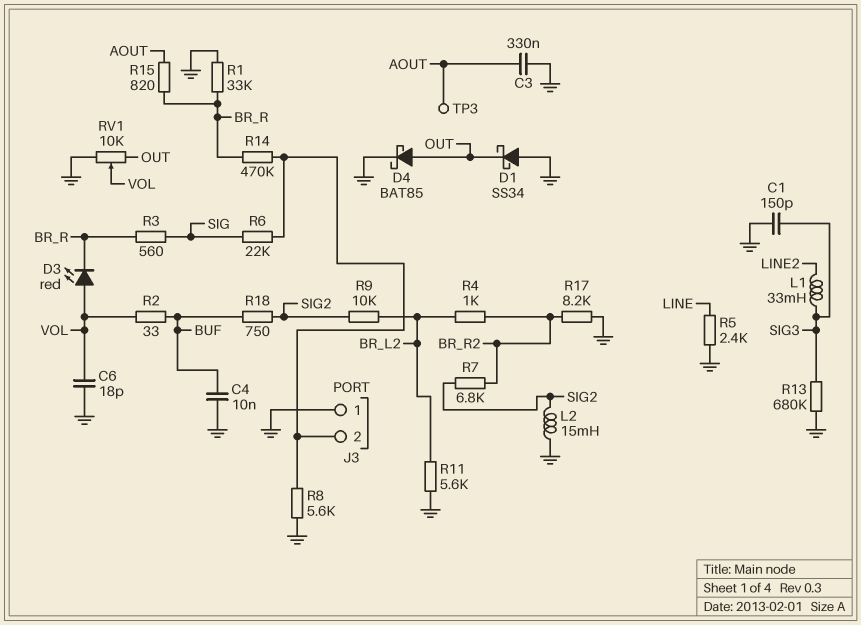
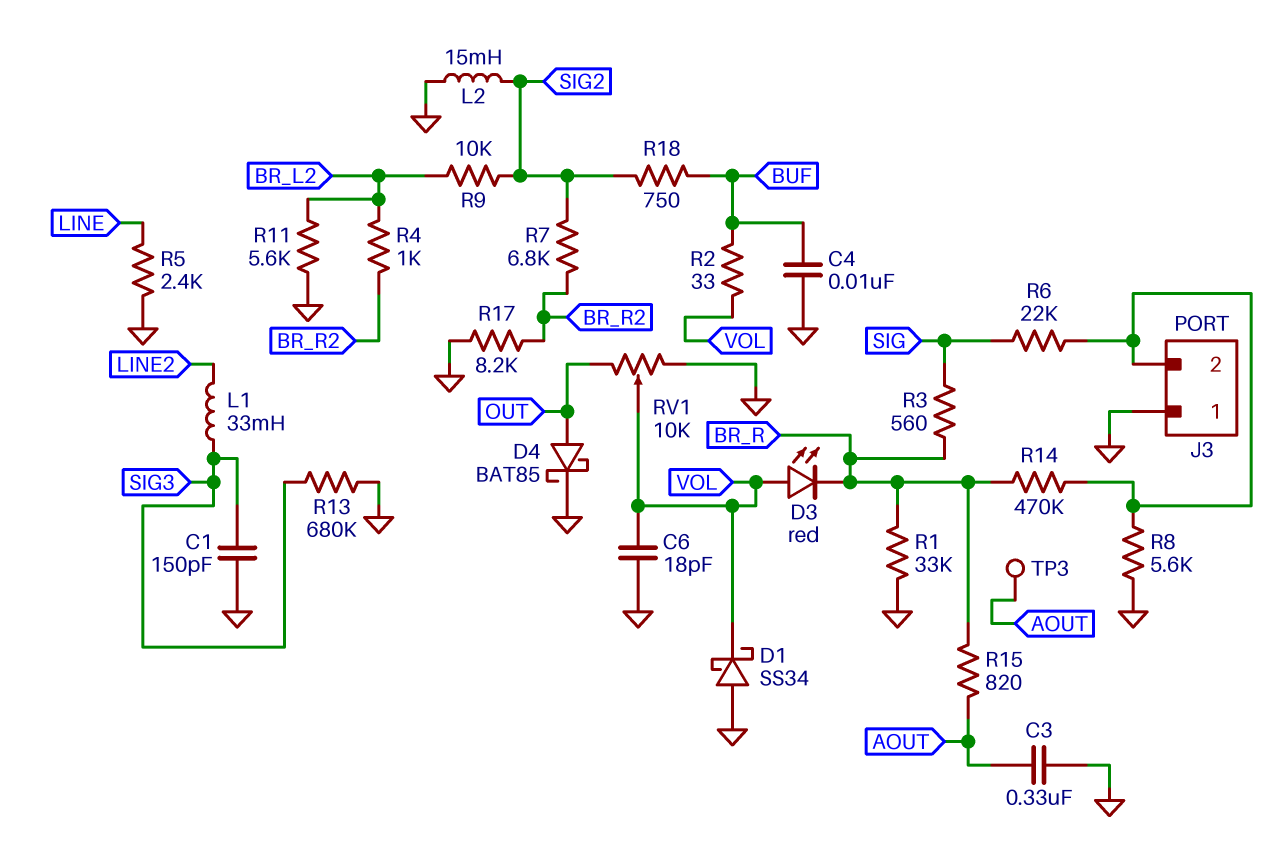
D1: schottky SS34 (A GND, K OUT) -> schottky SS34 (A GND, K VOL)

